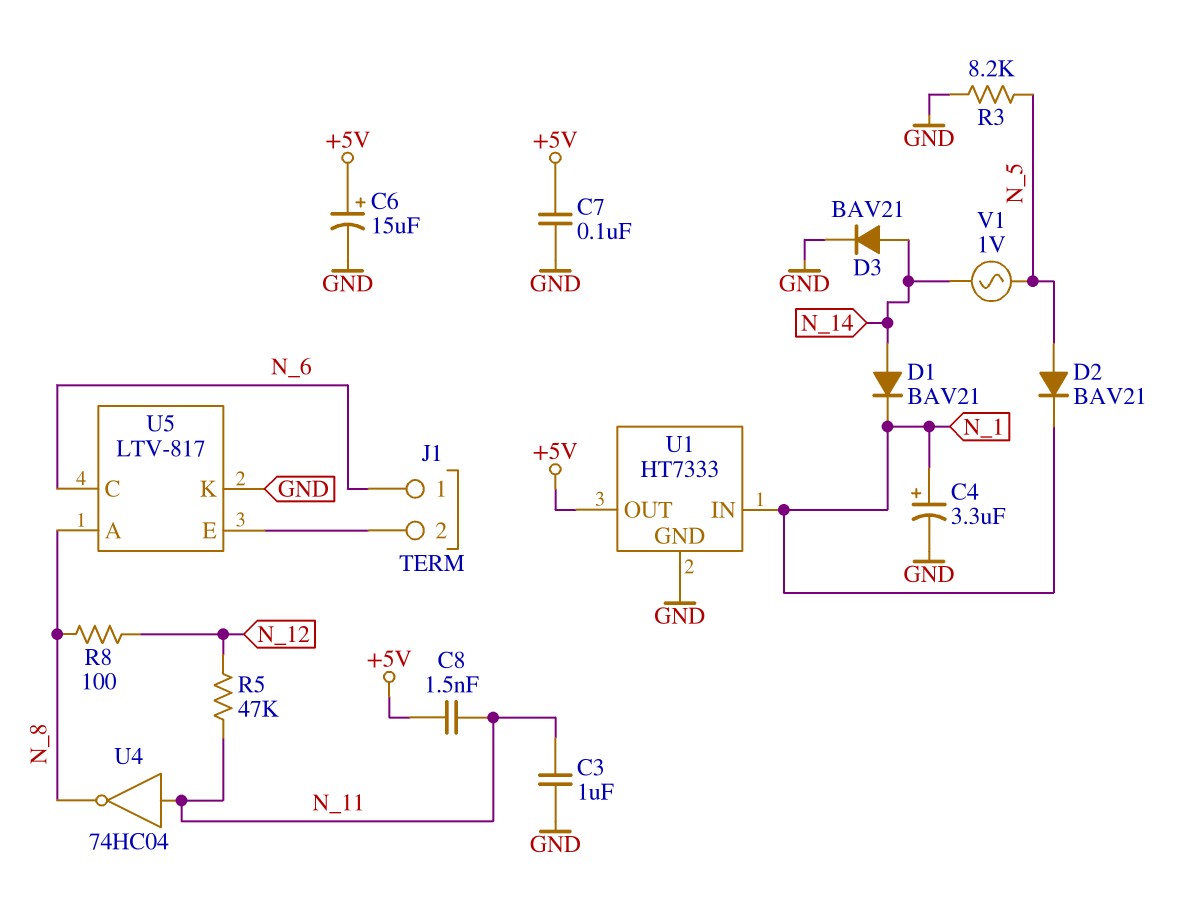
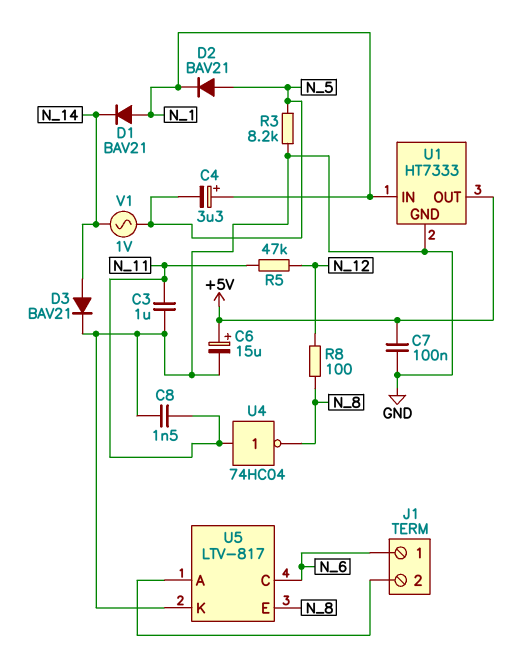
C4: 3.3uF (plus N_1, minus GND) -> 3.3uF (plus N_1, minus N_5)
C8: 1.5nF (+5V, N_11) -> 1.5nF (GND, N_11)
D1: diode BAV21 (A N_14, K N_1) -> diode BAV21 (A N_1, K N_14)
U5 pin A: N_8 -> J1/2
U5 pin E: J1/2 -> N_8

